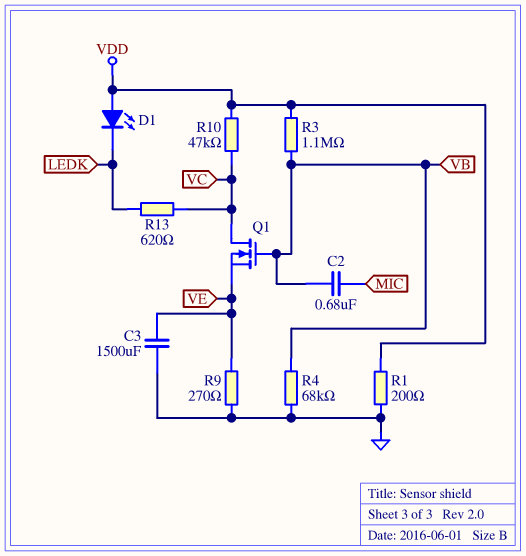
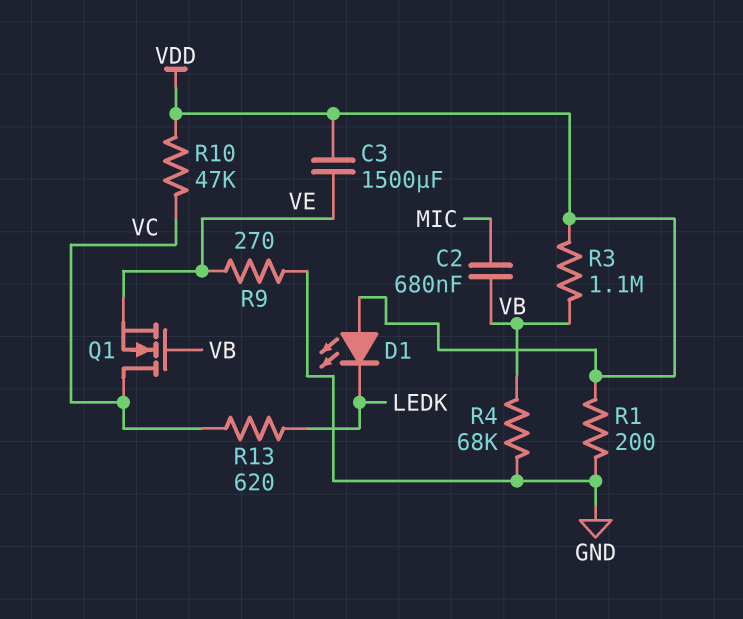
C3: 1500uF (GND, VE) -> 1500uF (VDD, VE)

